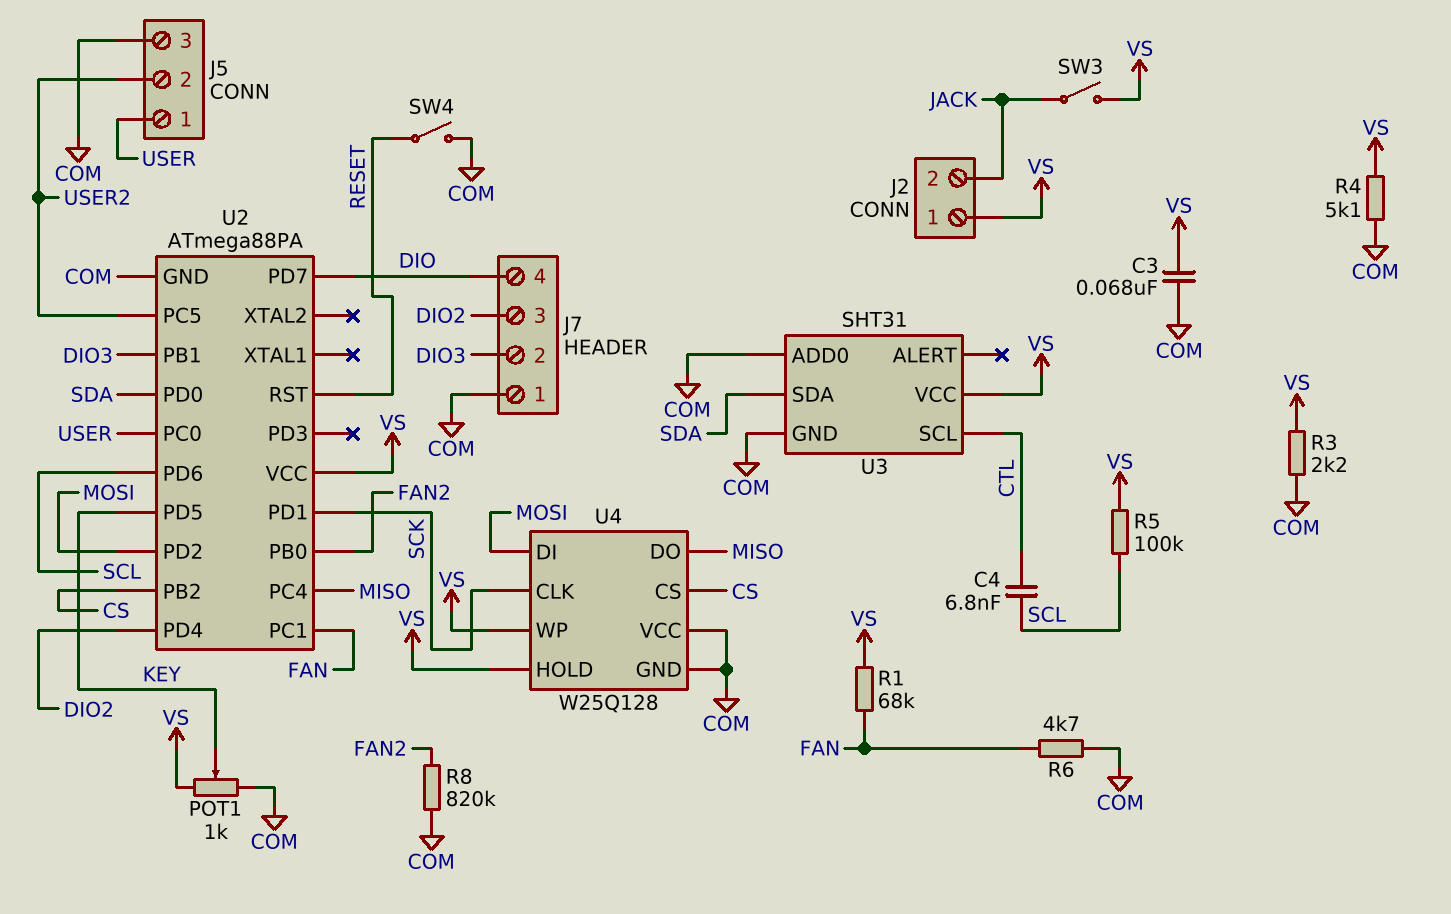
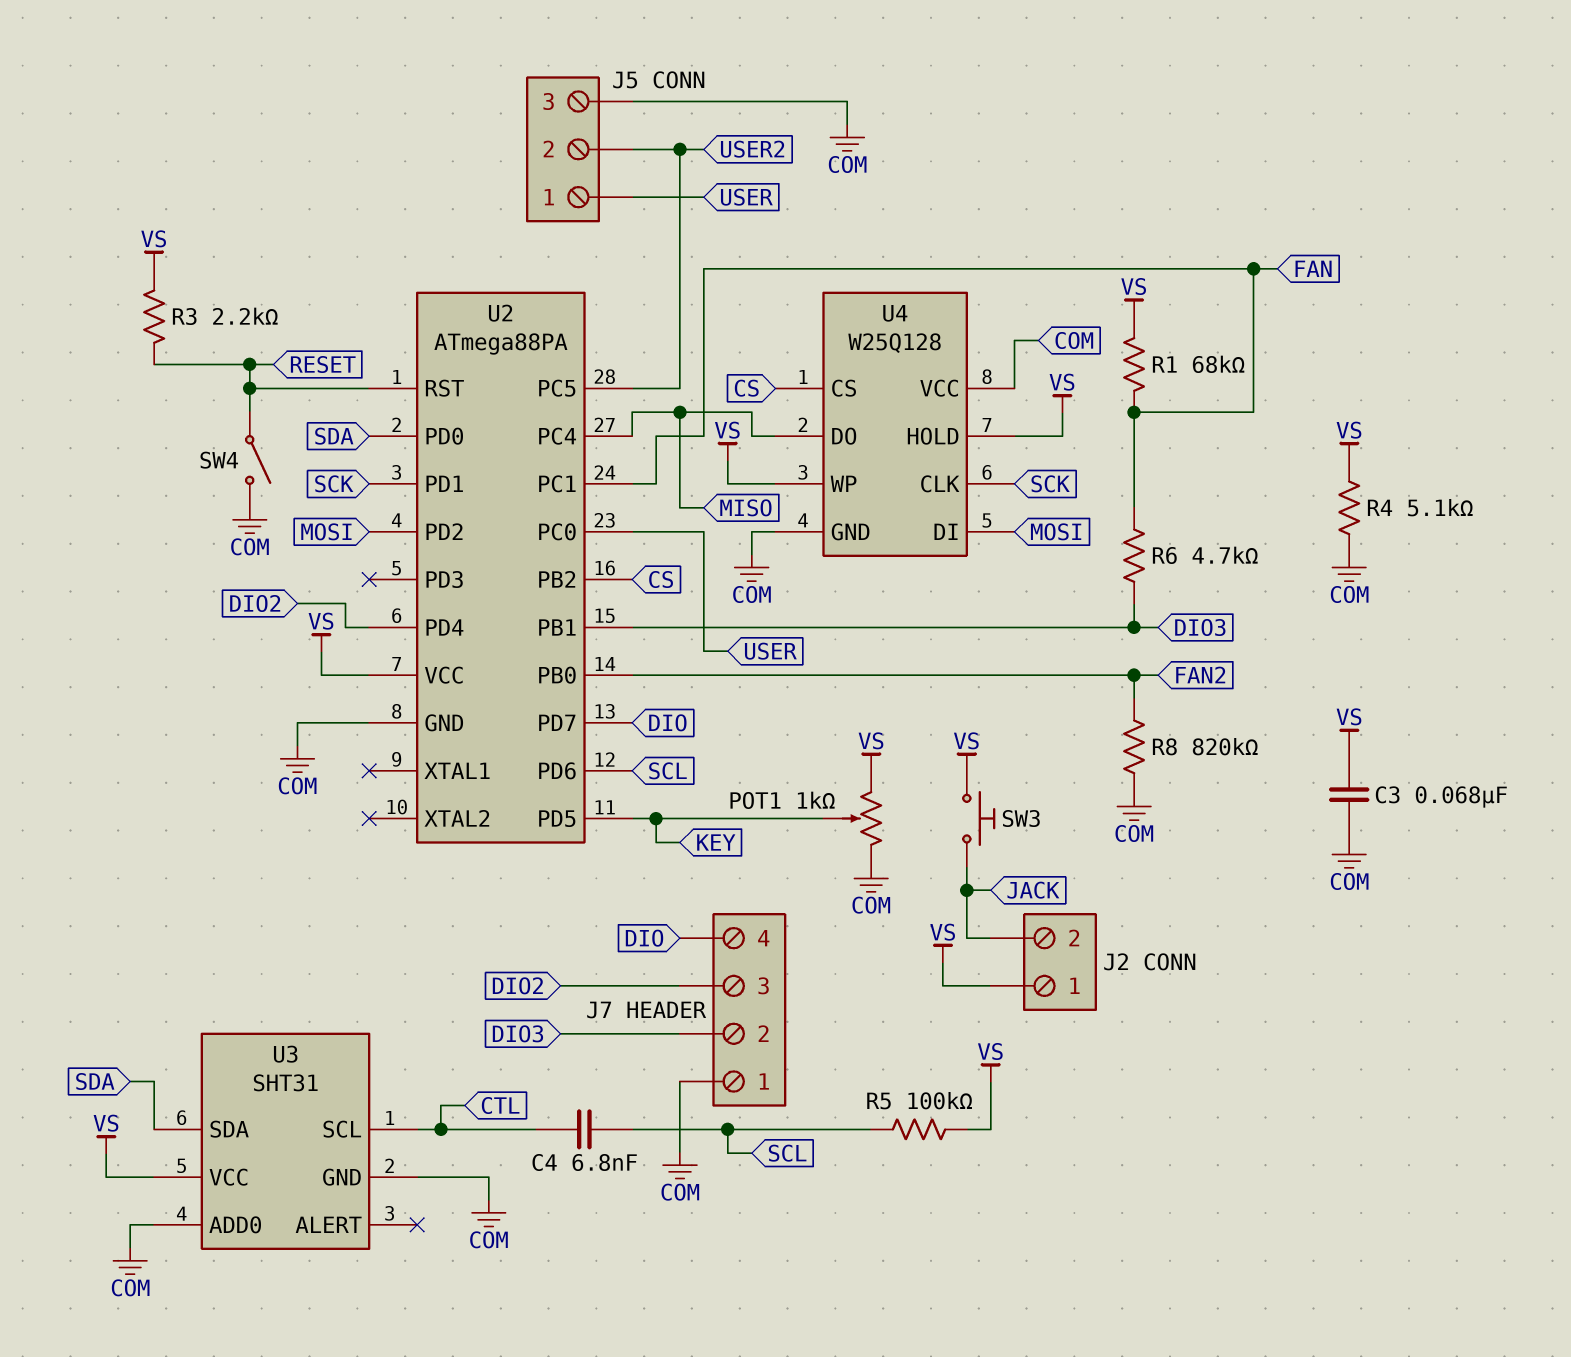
R3: 2.2k (COM, VS) -> 2.2k (RESET, VS)
R6: 4.7k (COM, FAN) -> 4.7k (DIO3, FAN)
SW3: switch (JACK, VS) -> button (JACK, VS)

